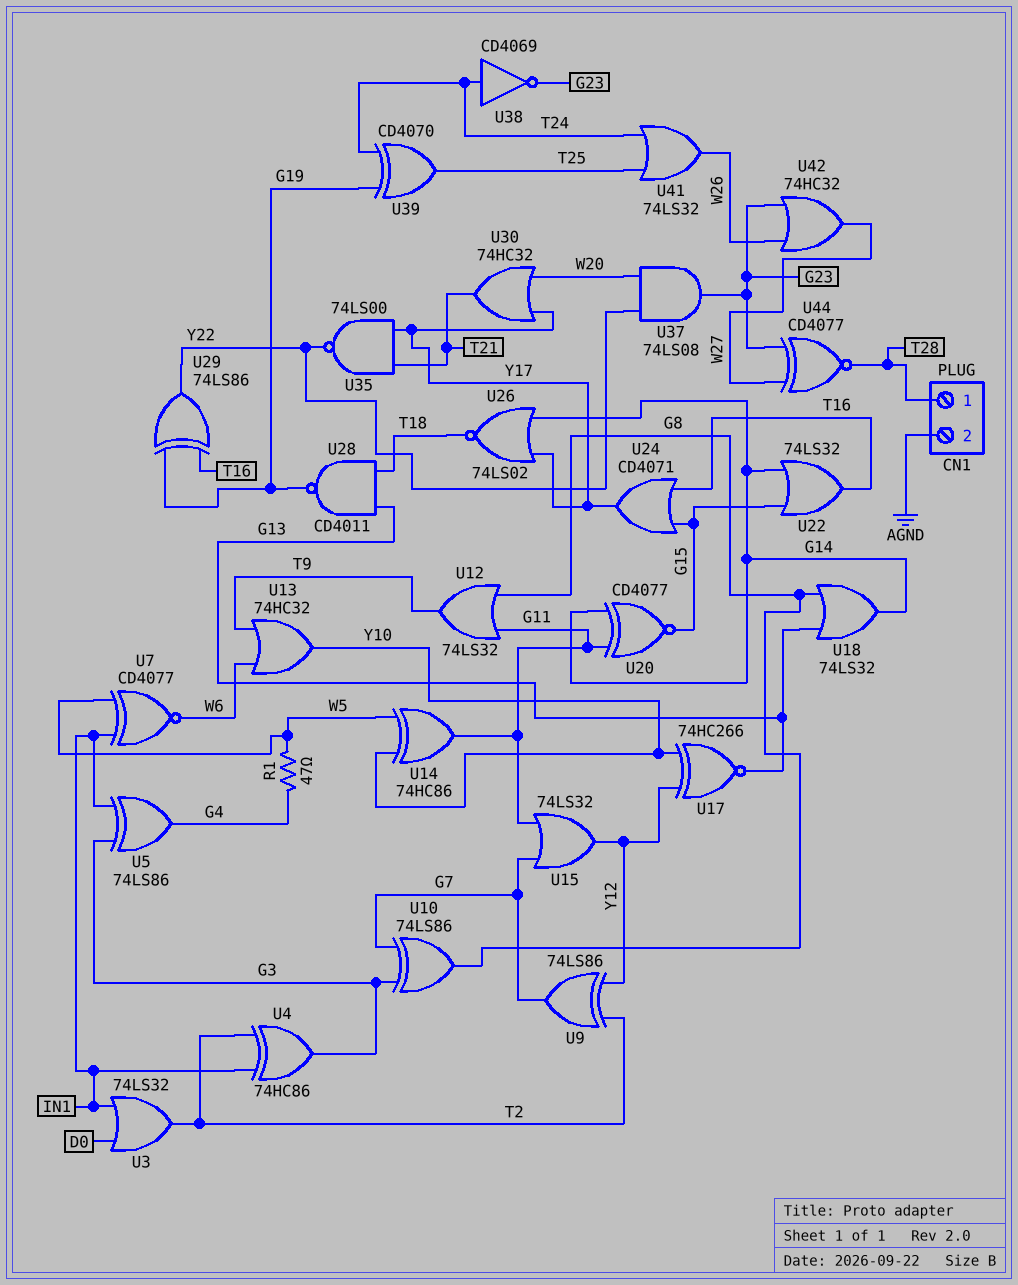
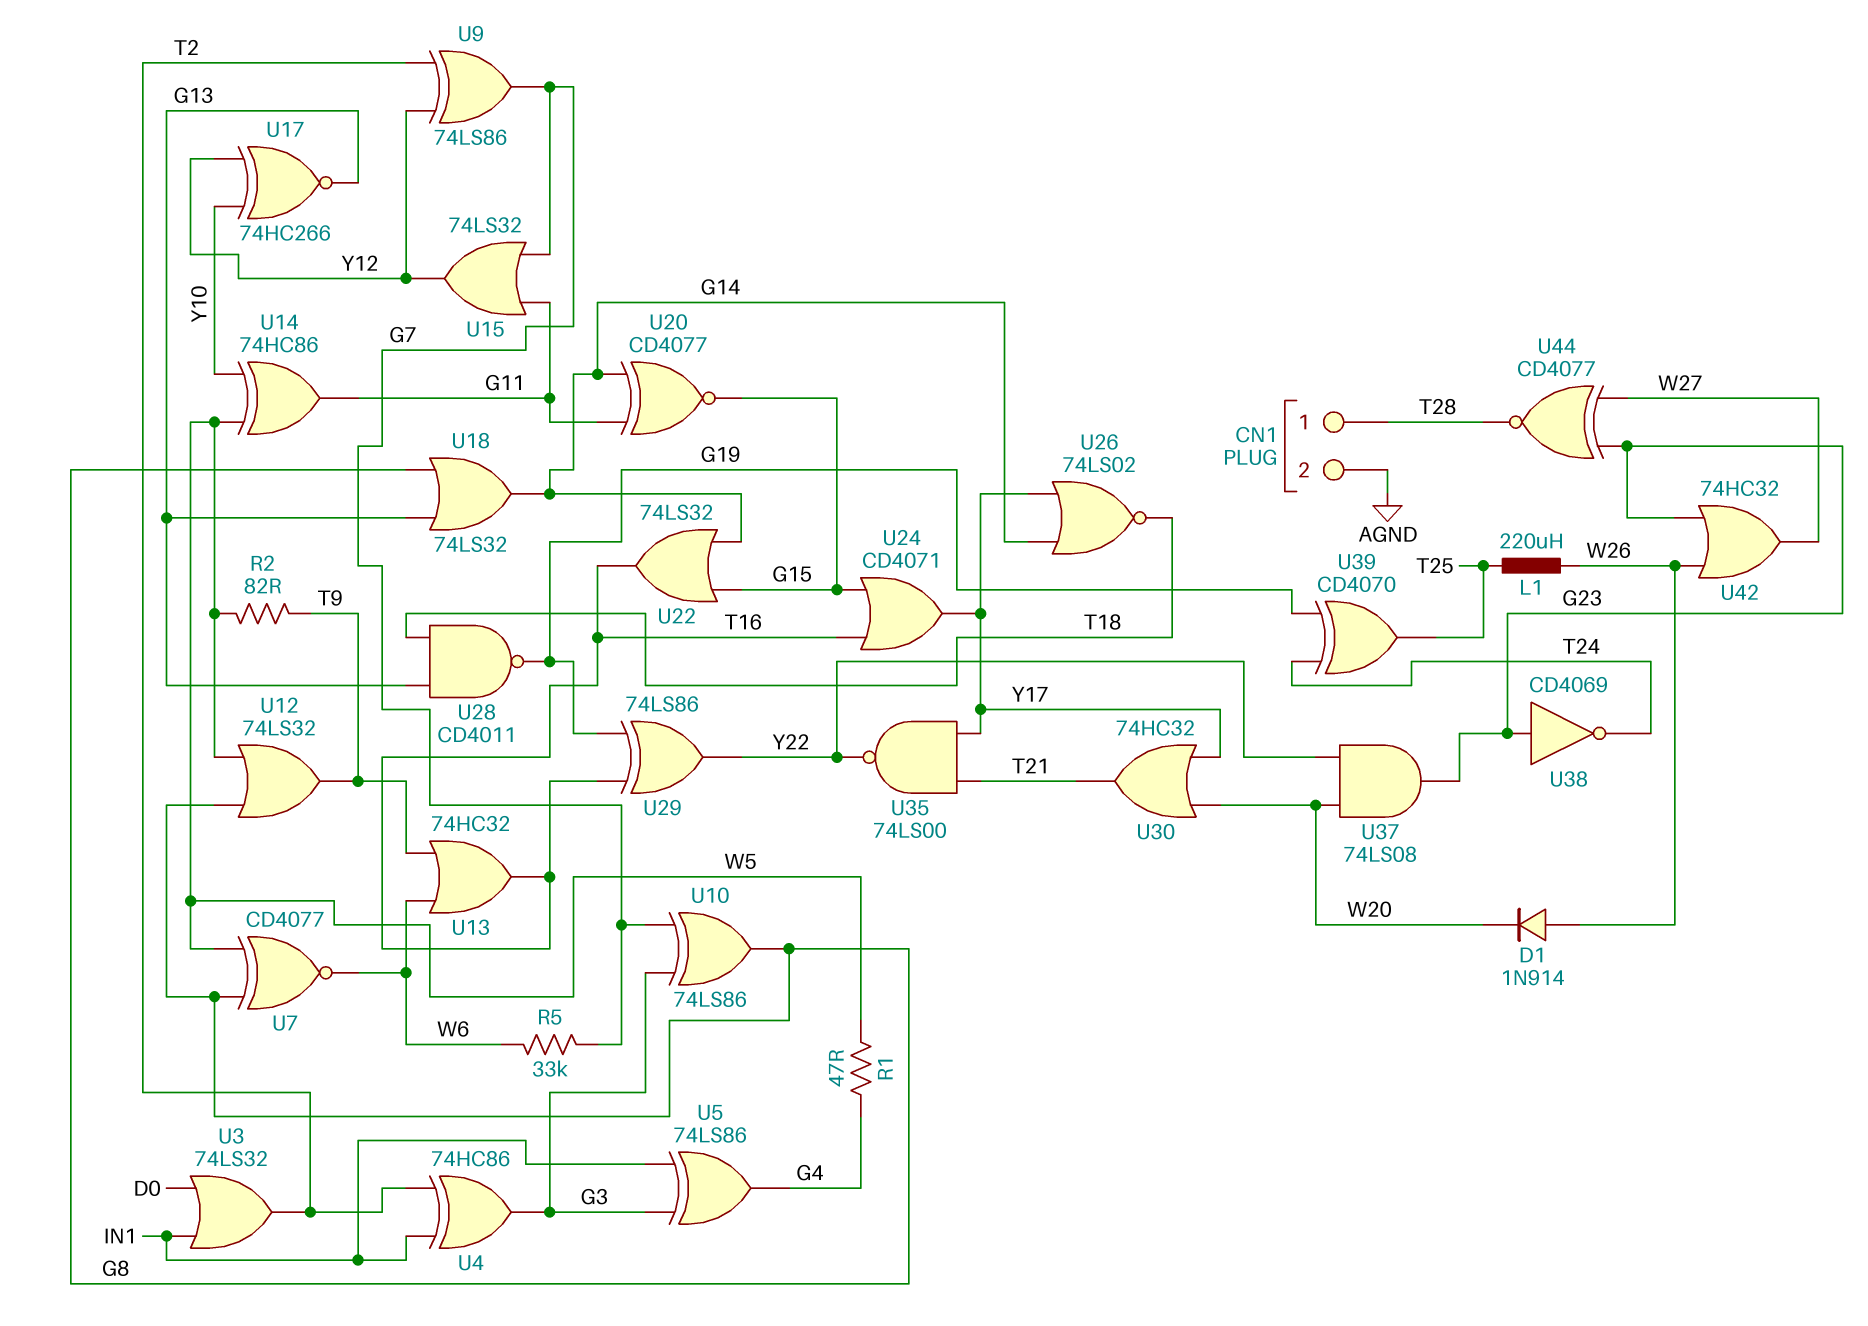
D1: none -> diode 1N914 (A W26, K W20)
L1: none -> 220uH (T25, W26)
R2: none -> 82 (T9, W5)
R5: none -> 33k (G7, W6)
U7: XNOR CD4077 (in IN1, in W5, out W6) -> XNOR CD4077 (in G8, in W5, out W6)
U12: OR 74LS32 (in G8, in G11, out T9) -> OR 74LS32 (in G8, in W5, out T9)
U13: OR 74HC32 (in T9, in W6, out Y10) -> OR 74HC32 (in T9, in W6, out T16)
U38: NOT CD4069 (in T24, out G23) -> NOT CD4069 (in G23, out T24)
U41: OR 74LS32 (in T24, in T25, out W26) -> none

